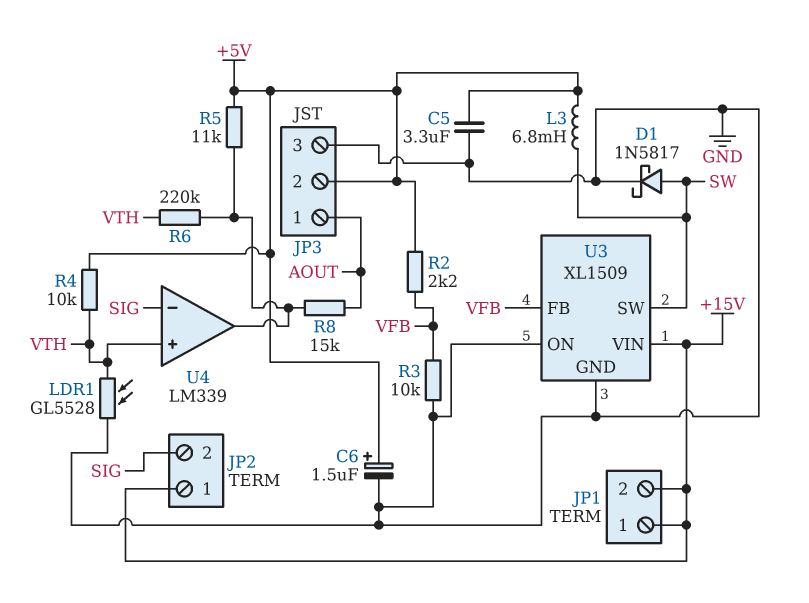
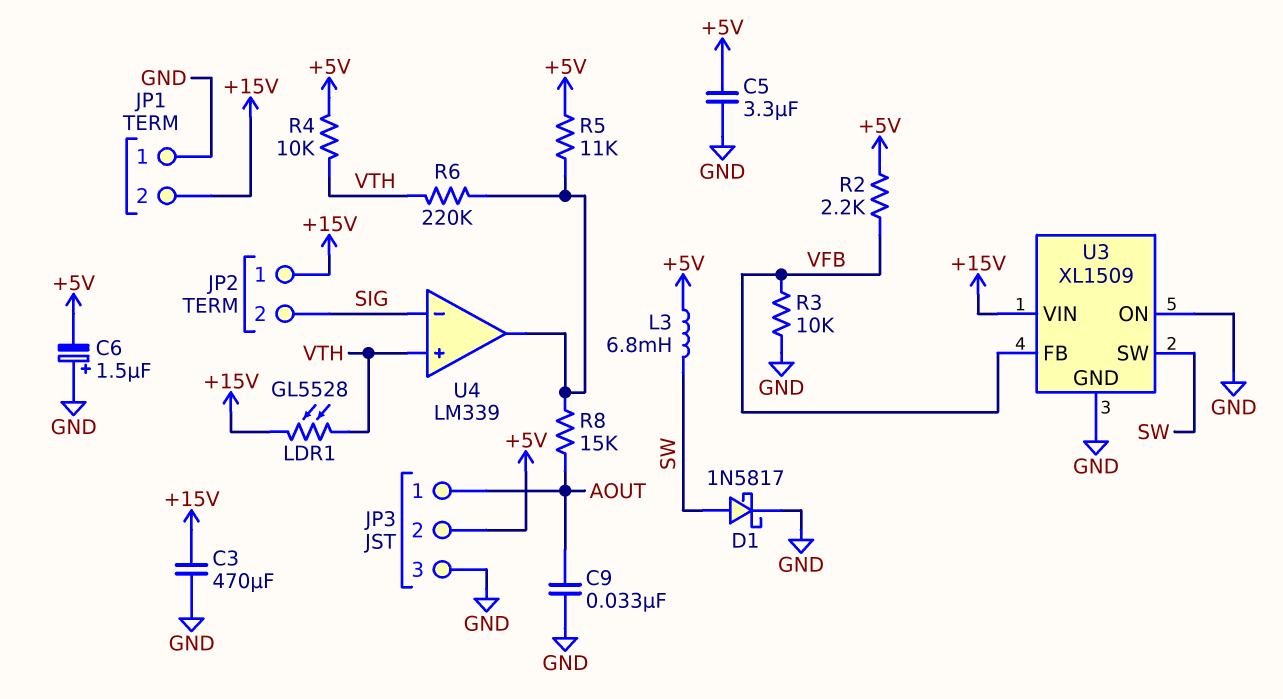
C3: none -> 470uF (+15V, GND)
C6: 1.5uF (plus +5V, minus GND) -> 1.5uF (plus GND, minus +5V)
C9: none -> 33nF (AOUT, GND)
JP1 pin 1: +15V -> GND
LDR1: GL5528 (GND, VTH) -> GL5528 (+15V, VTH)

